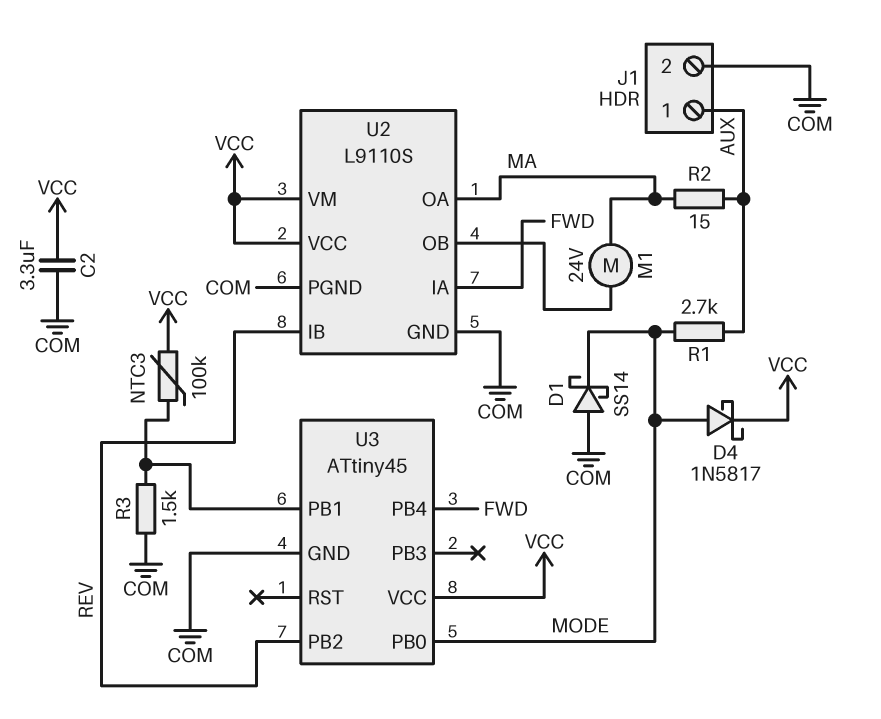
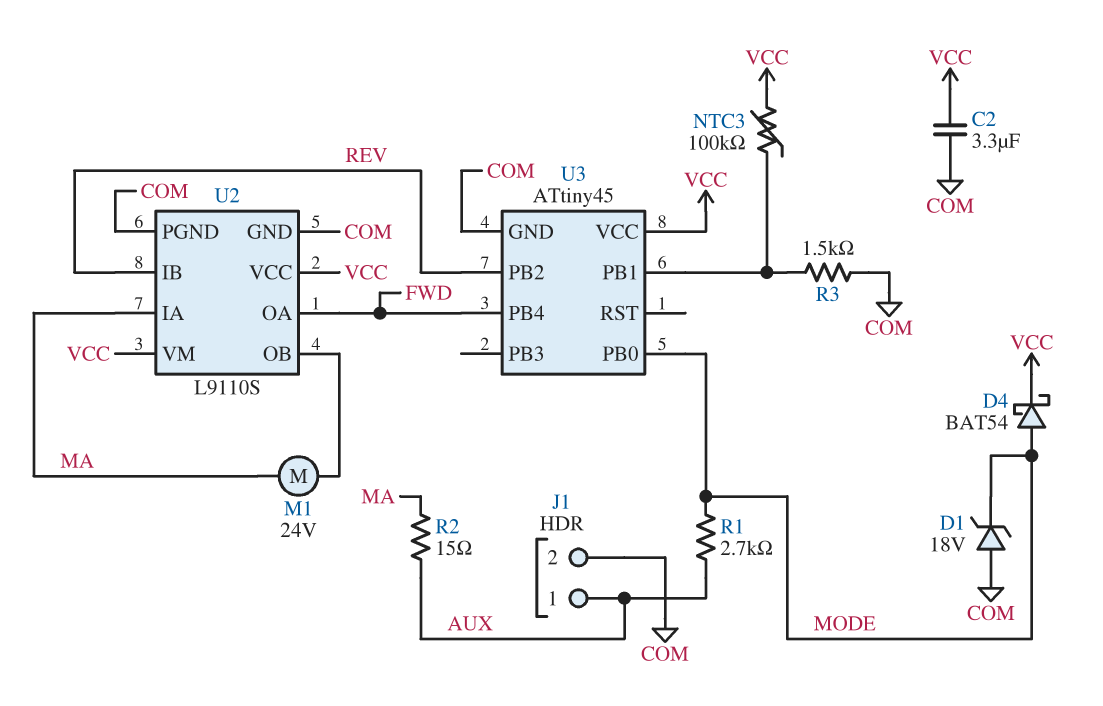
D1: schottky SS14 (A COM, K MODE) -> zener 18V (A COM, K MODE)
D4: schottky 1N5817 (A MODE, K VCC) -> schottky BAT54 (A MODE, K VCC)
U2 pin IA: FWD -> MA
U2 pin OA: MA -> FWD

